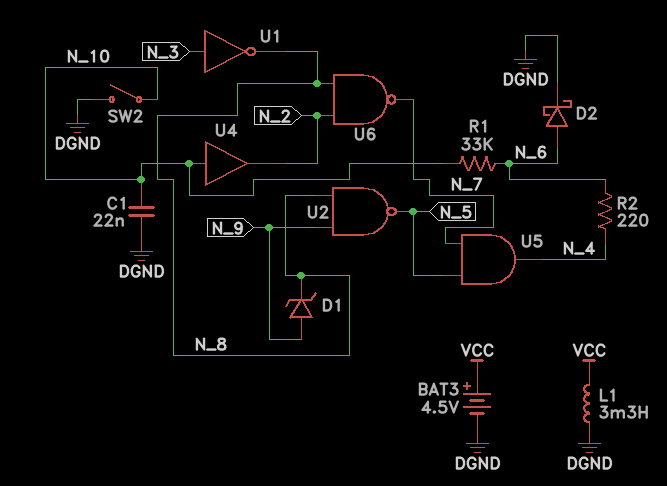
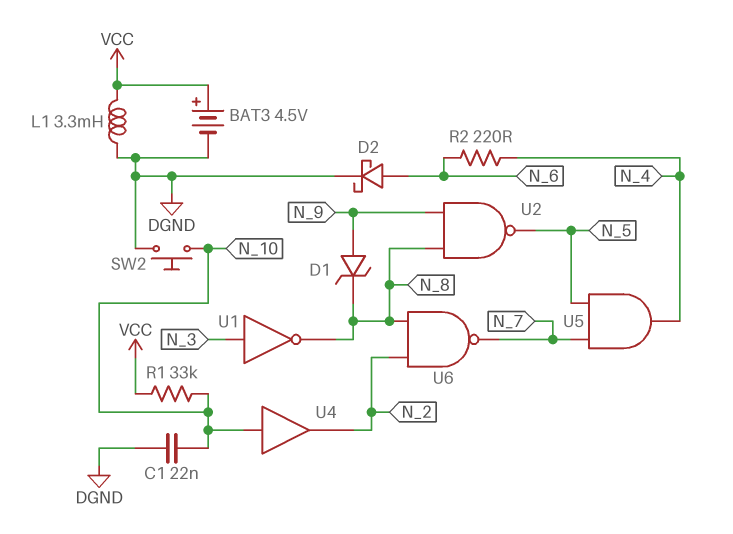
R1: 33k (N_6, N_10) -> 33k (N_10, VCC)
SW2: switch (DGND, N_10) -> button (DGND, N_10)

